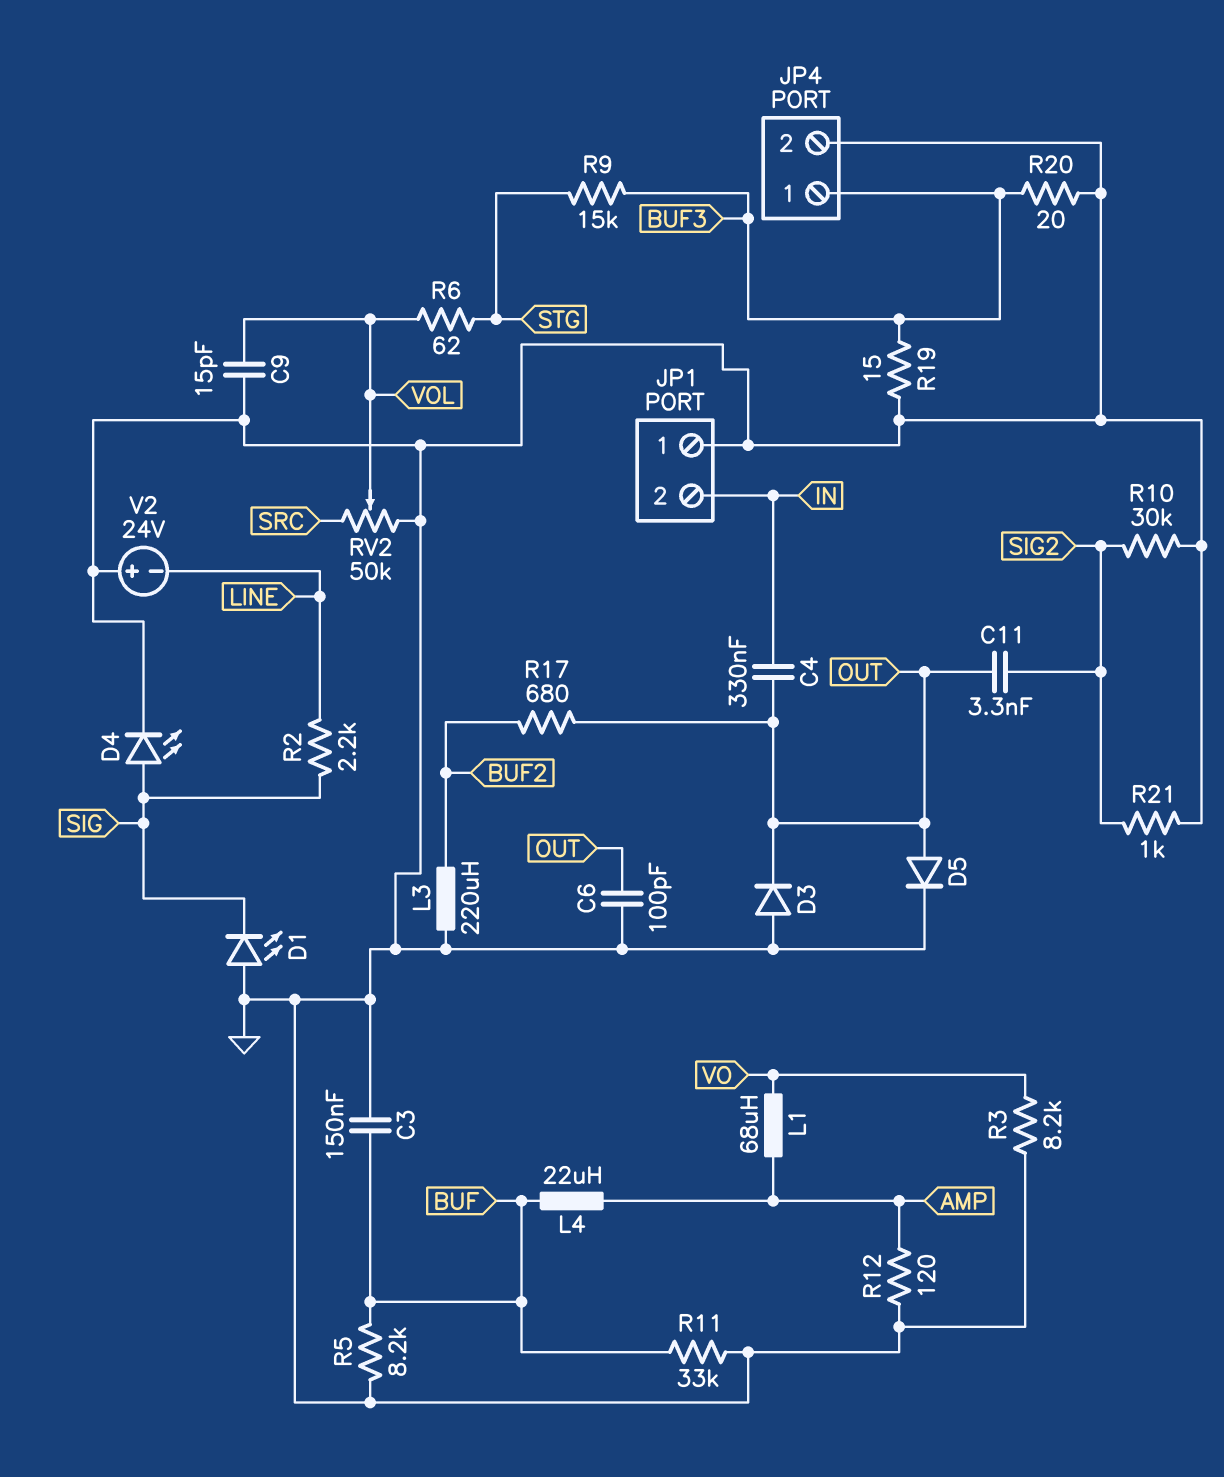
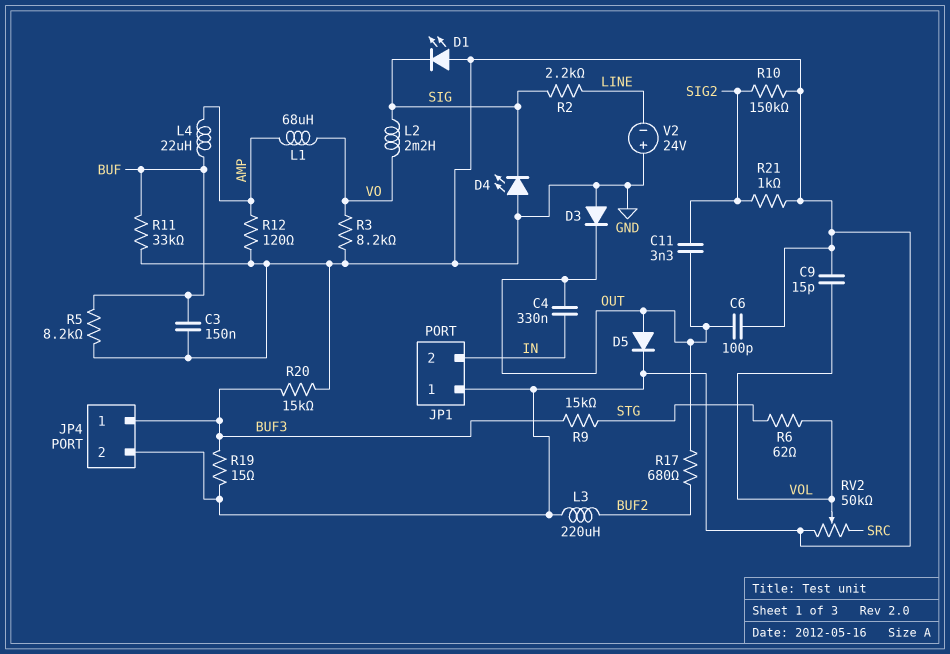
D4: LED (A SIG, K GND) -> LED (A GND, K SIG)
L2: none -> 2.2mH (SIG, VO)
R10: 30k (GND, SIG2) -> 150k (GND, SIG2)
R20: 20 (BUF3, GND) -> 15k (BUF3, GND)

